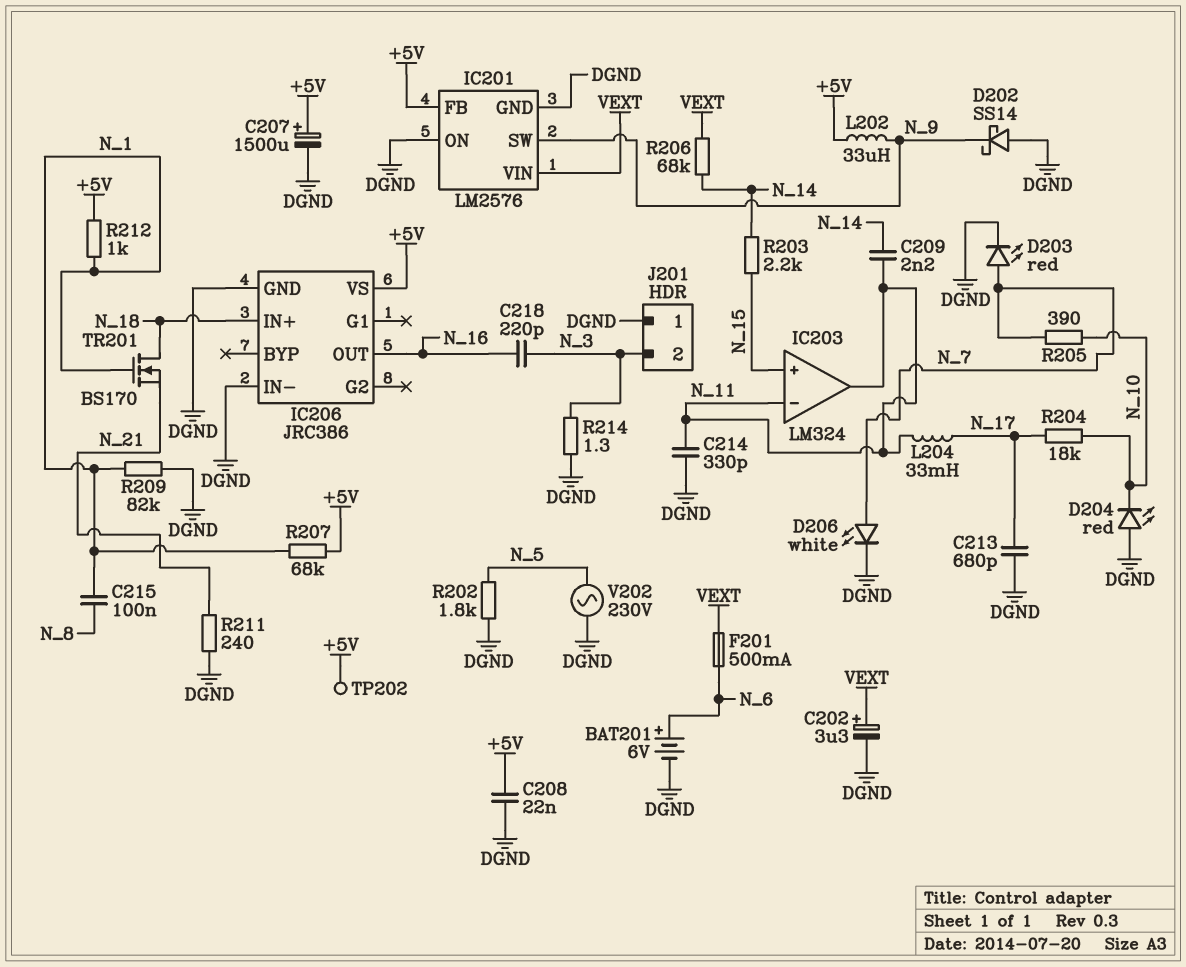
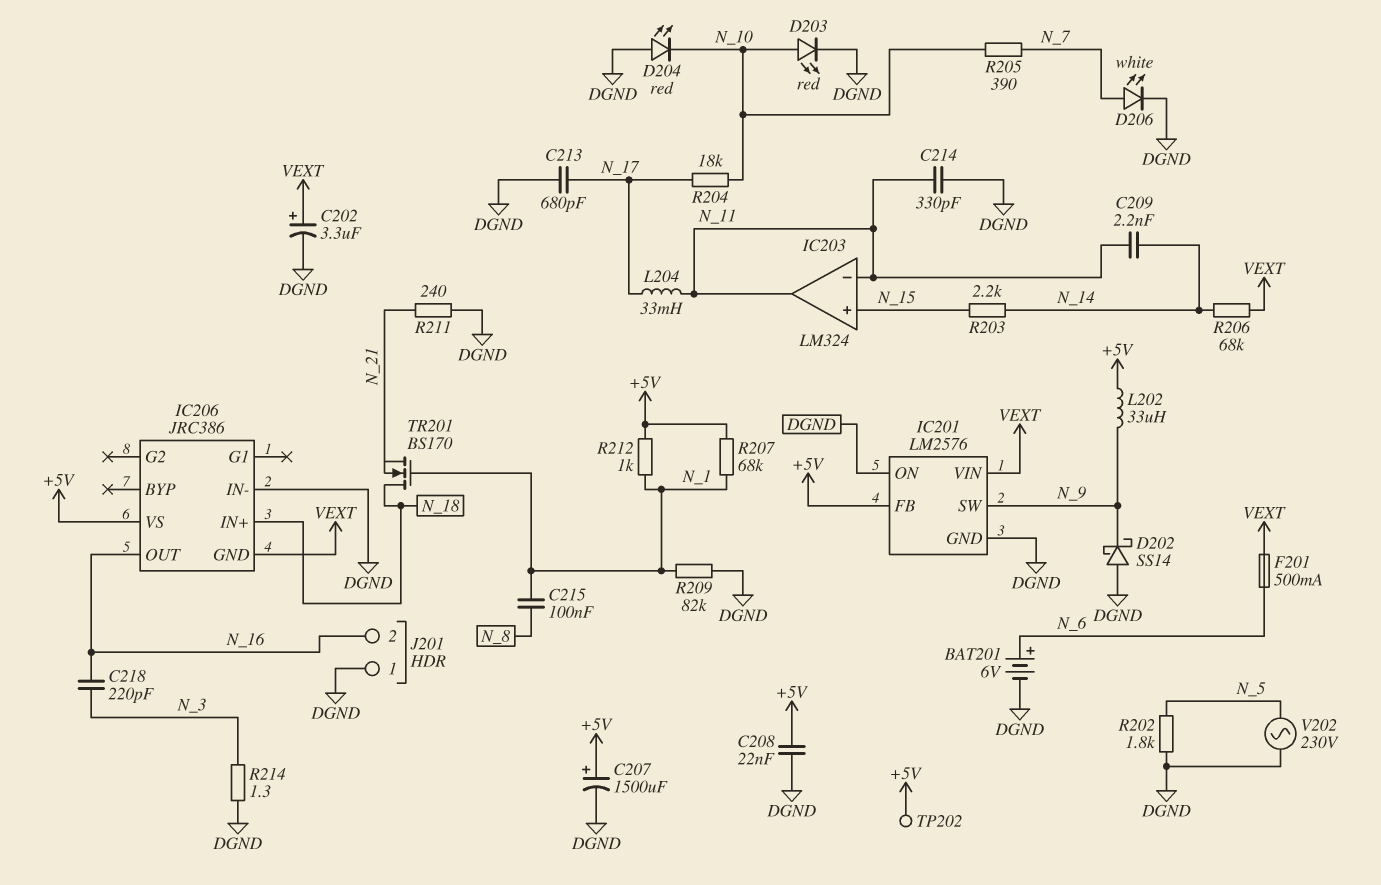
D203: LED red (A N_7, K DGND) -> LED red (A N_10, K DGND)
IC206 pin GND: DGND -> VEXT
J201 pin 2: N_3 -> N_16

